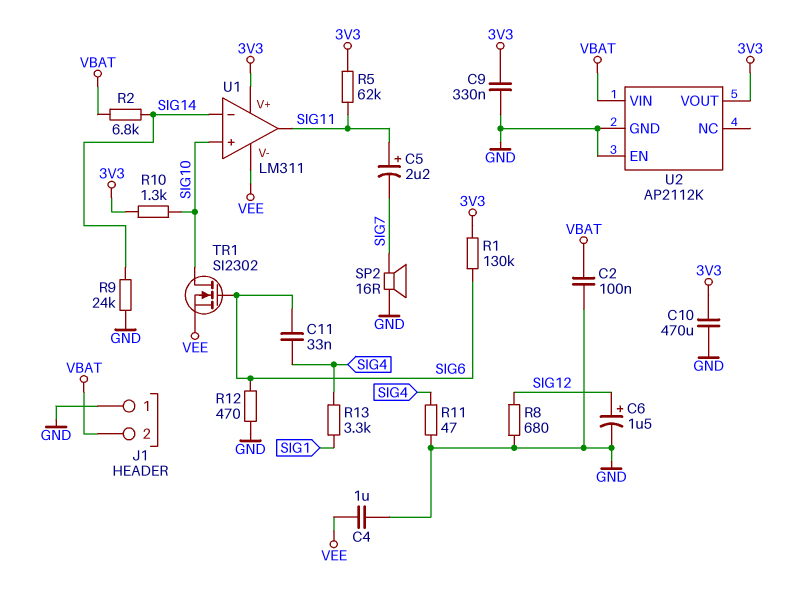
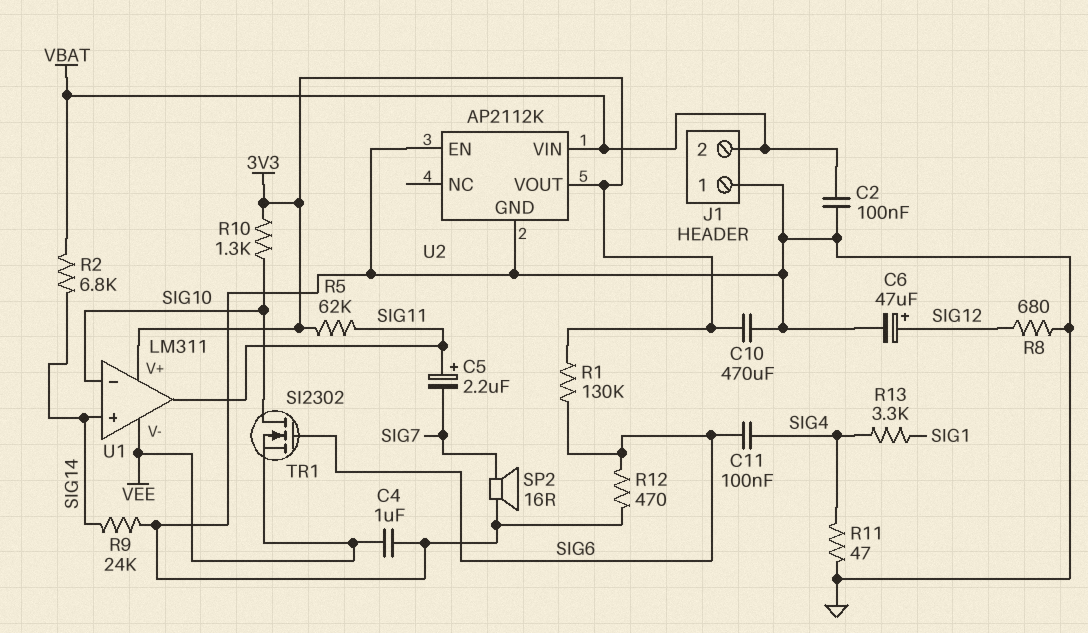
C6: 1.5uF (plus SIG12, minus GND) -> 47uF (plus SIG12, minus GND)
C9: 330nF (3V3, GND) -> none
C11: 33nF (SIG4, SIG6) -> 100nF (SIG4, SIG6)
U1 pin in+: SIG10 -> SIG14
U1 pin in-: SIG14 -> SIG10

